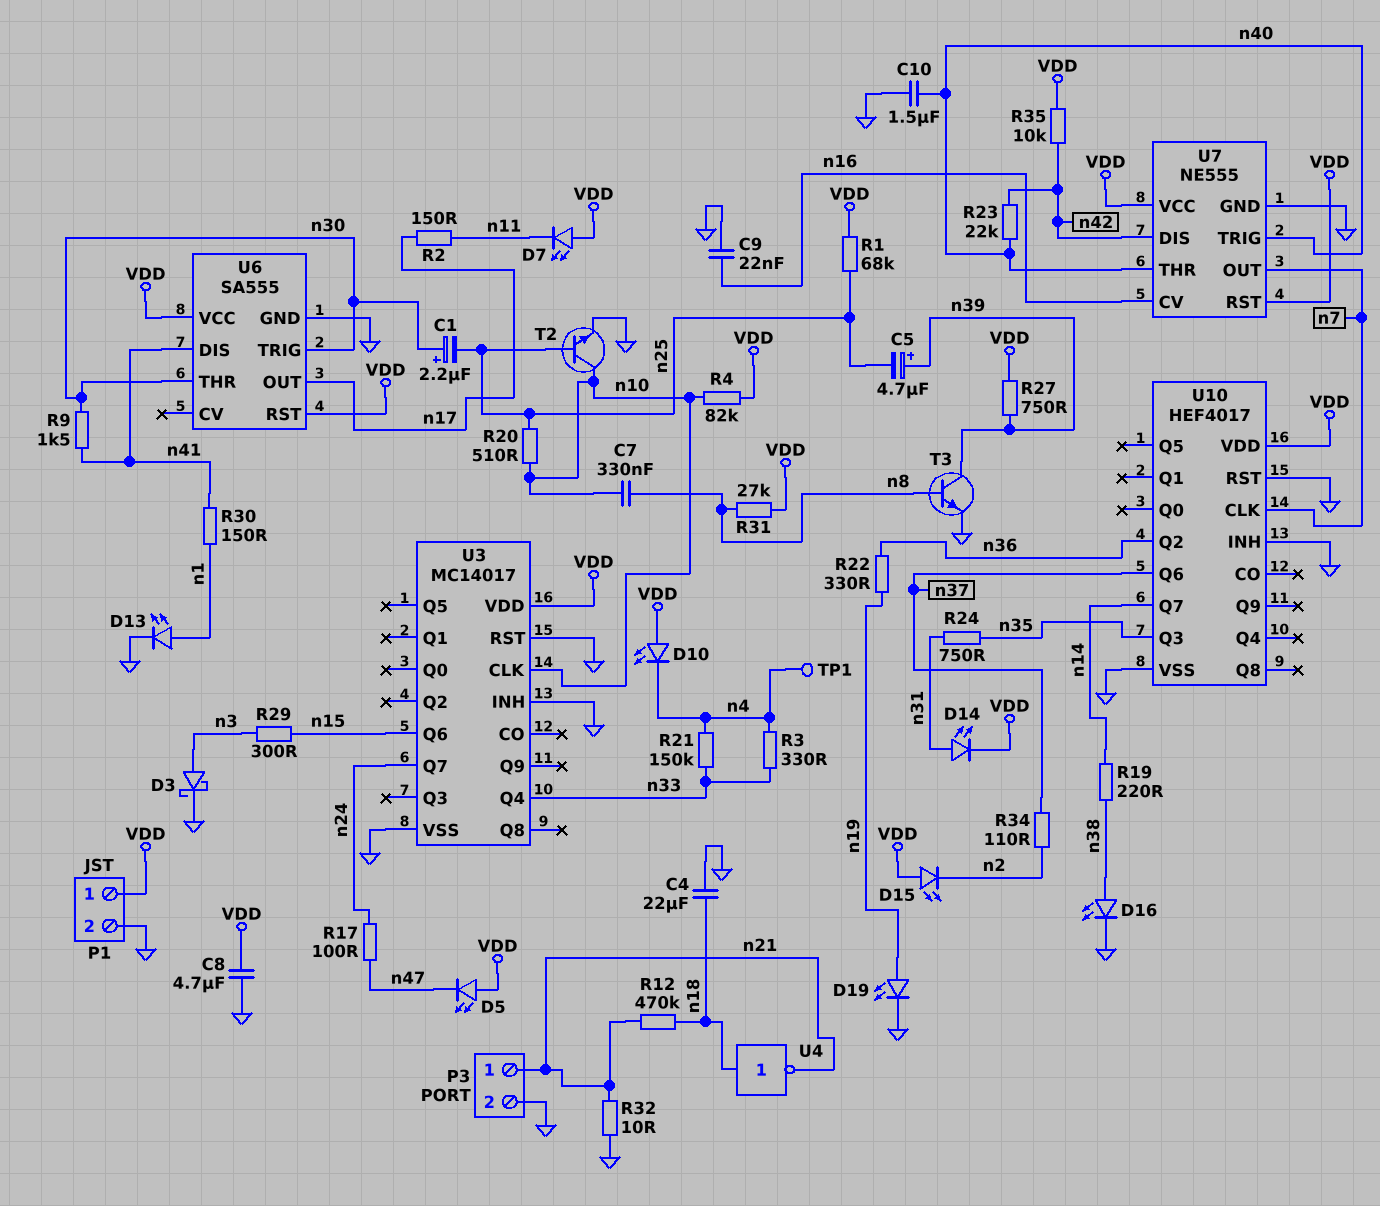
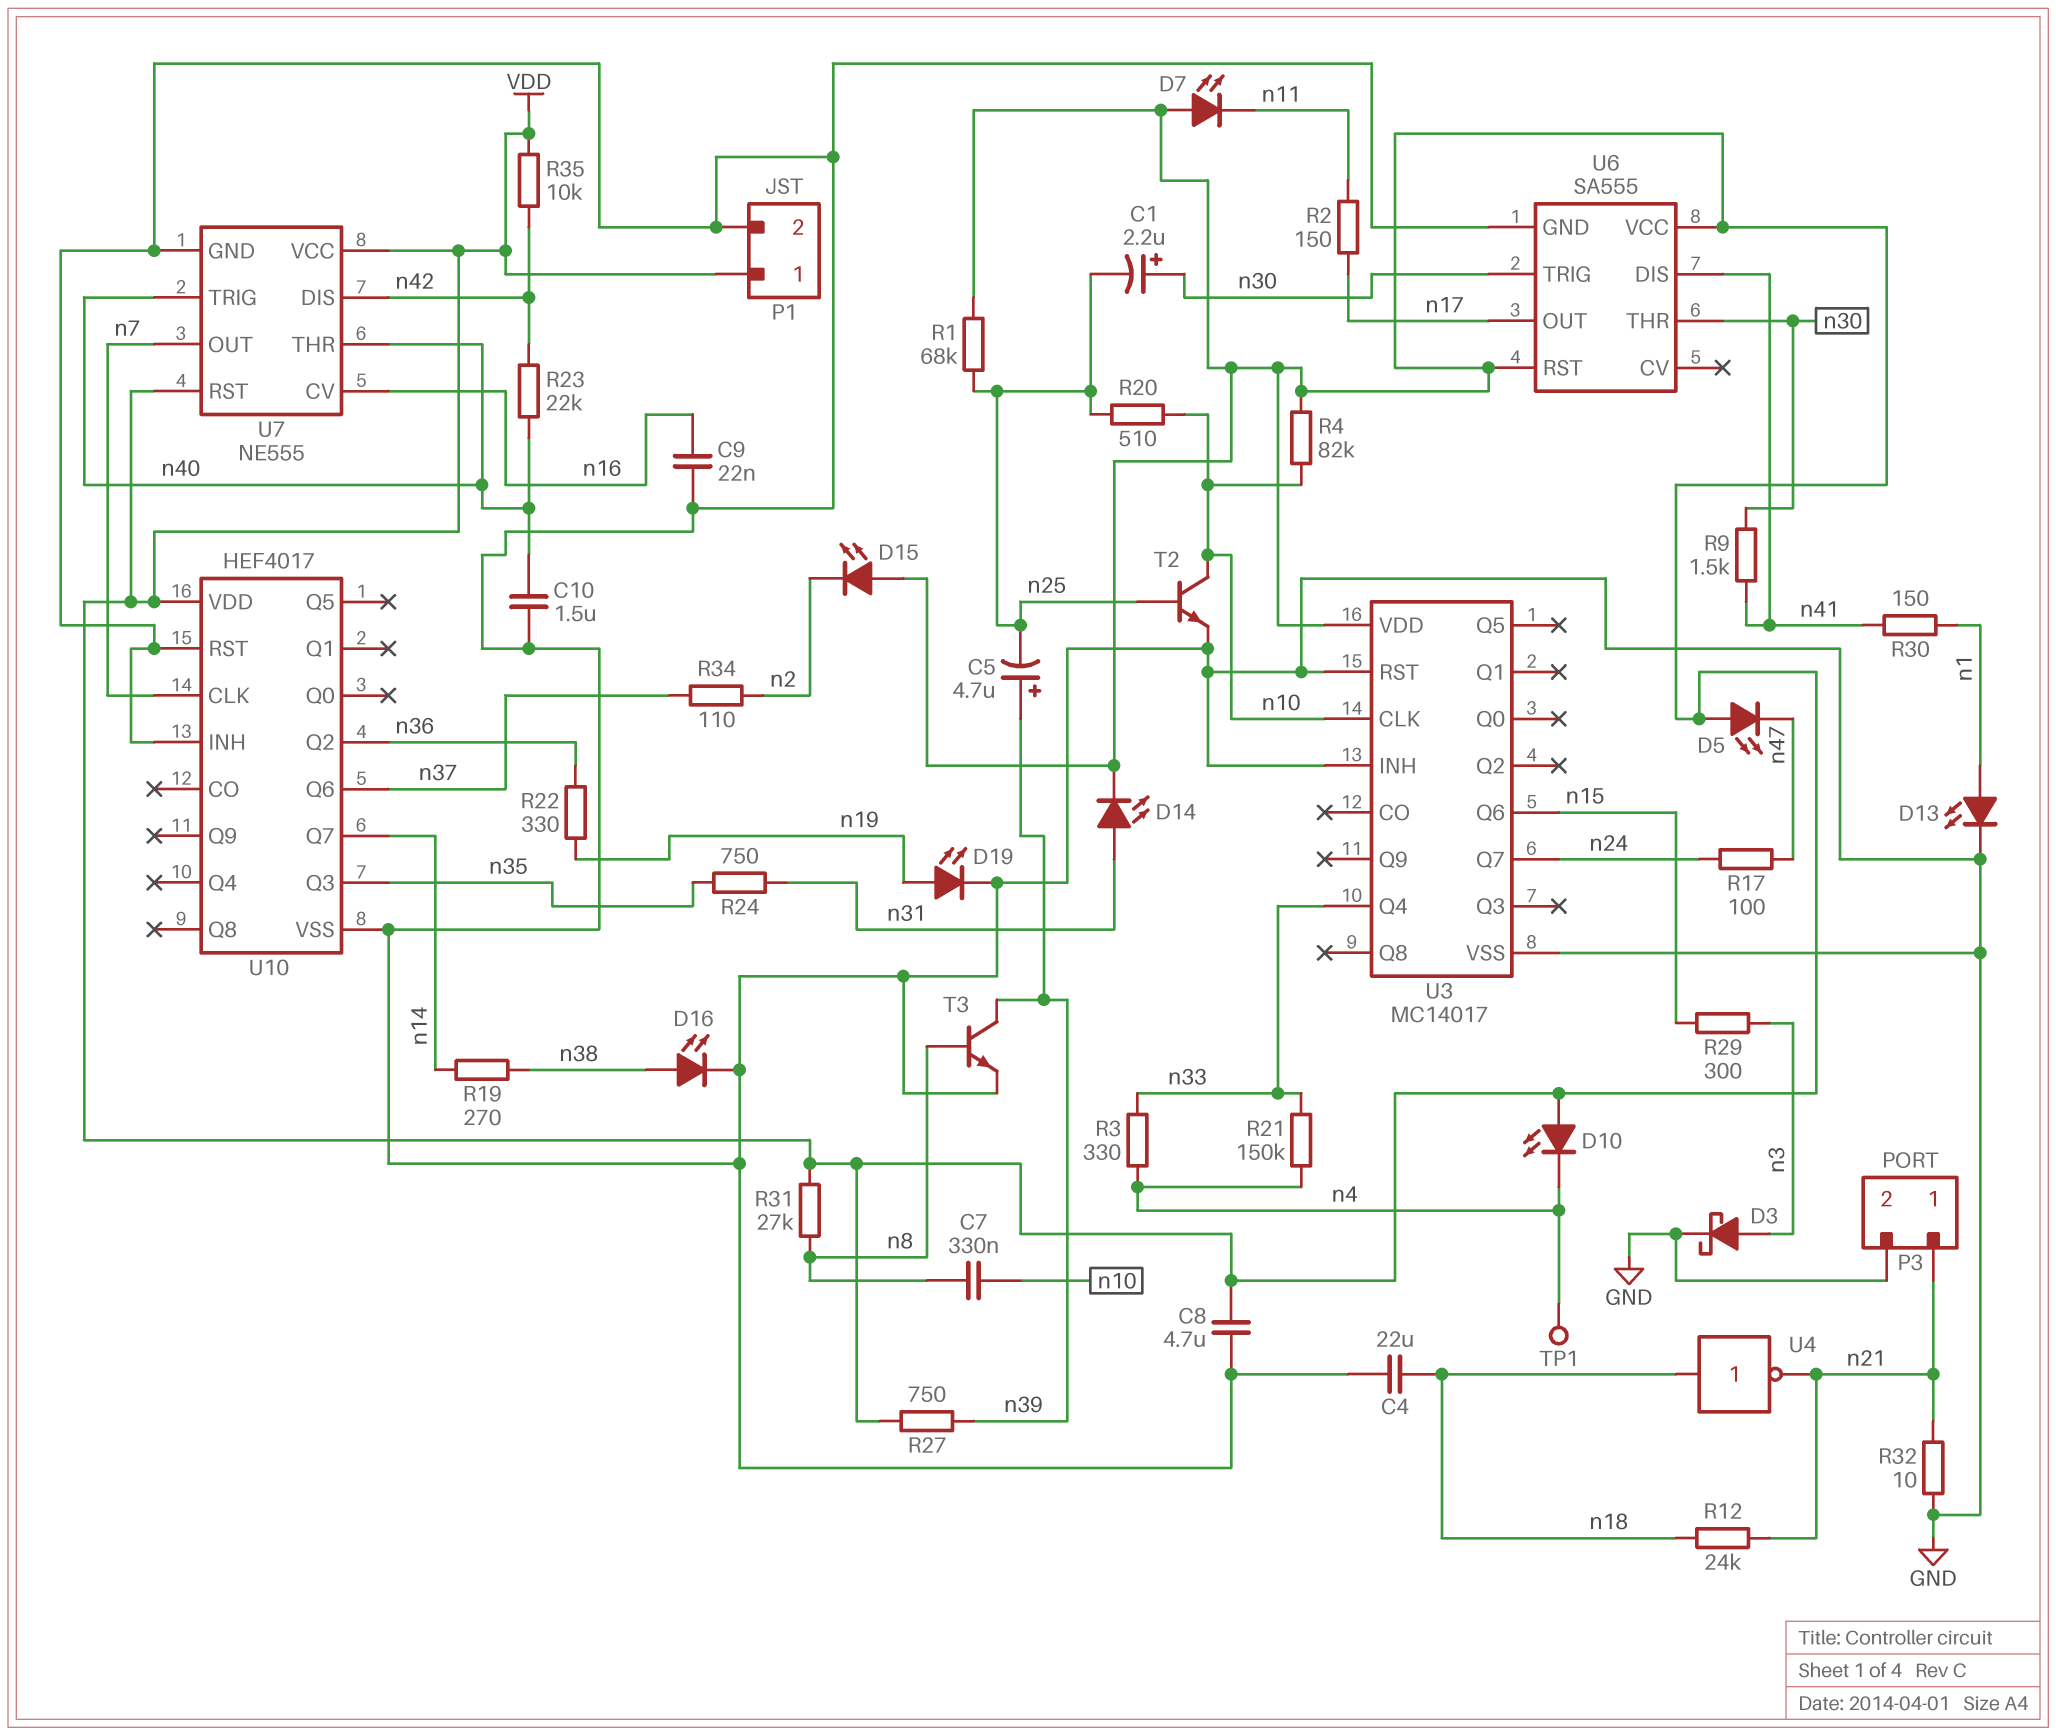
R12: 470k (n18, n21) -> 24k (n18, n21)
R19: 220 (n14, n38) -> 270 (n14, n38)

